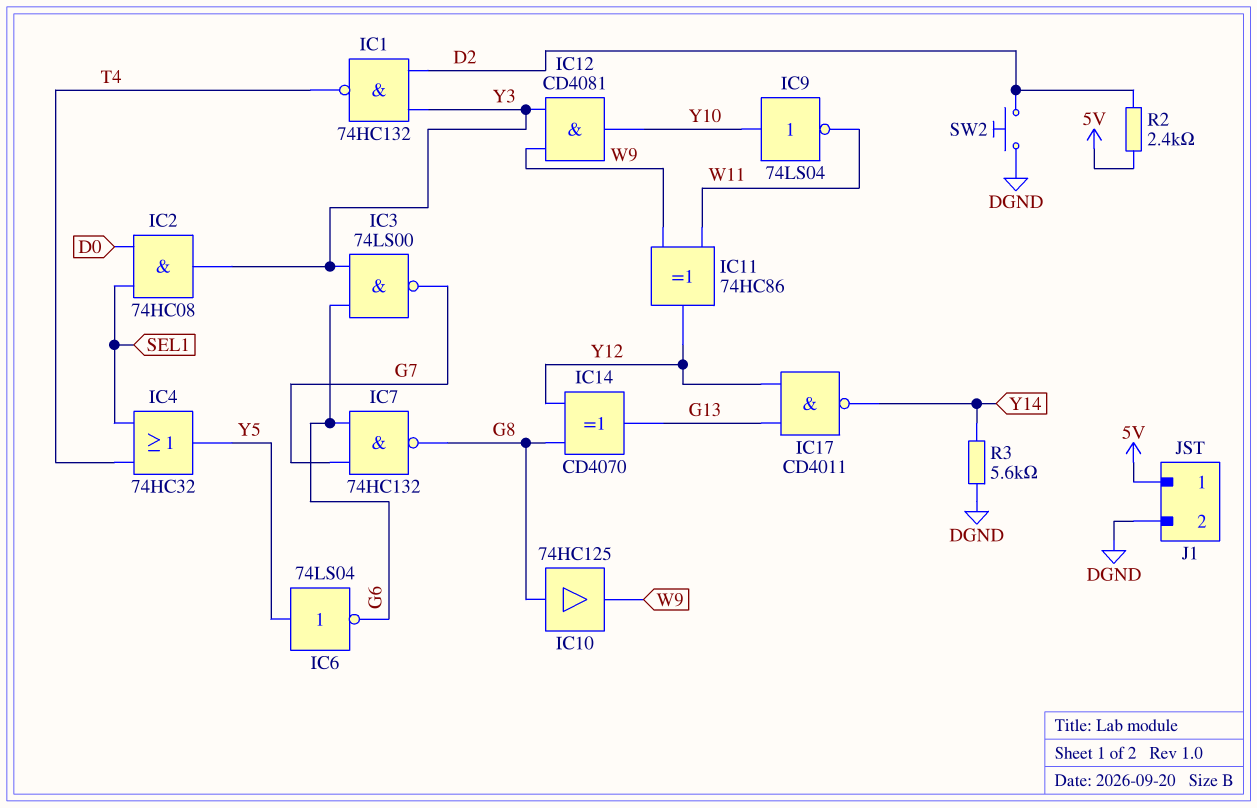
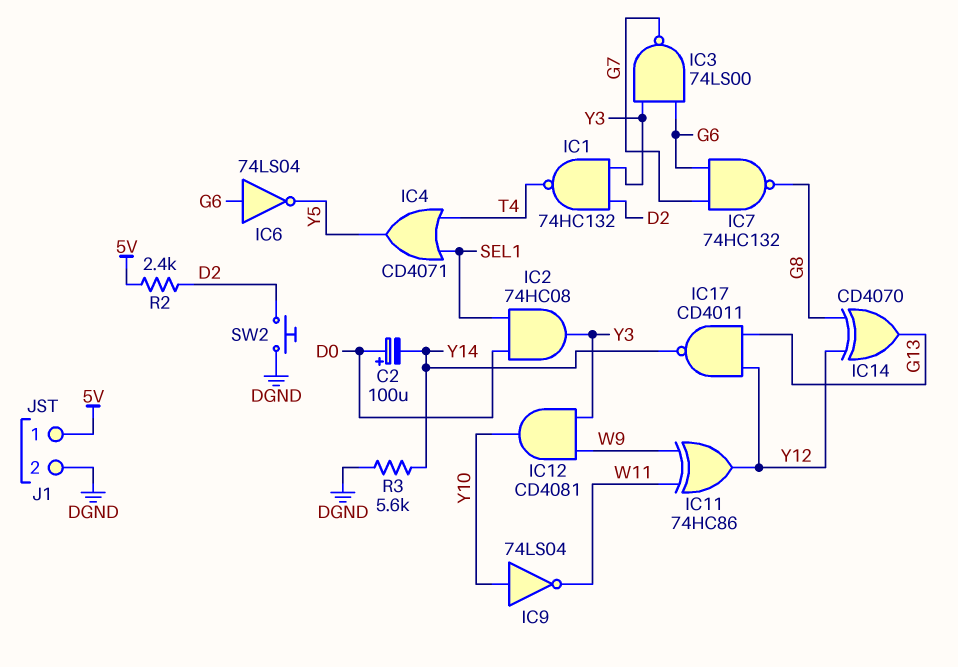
C2: none -> 100uF (plus D0, minus Y14)
IC4: OR 74HC32 (in SEL1, in T4, out Y5) -> OR CD4071 (in SEL1, in T4, out Y5)
IC6: NOT 74LS04 (in Y5, out G6) -> NOT 74LS04 (in G6, out Y5)
IC10: buffer 74HC125 (in G8, out W9) -> none

